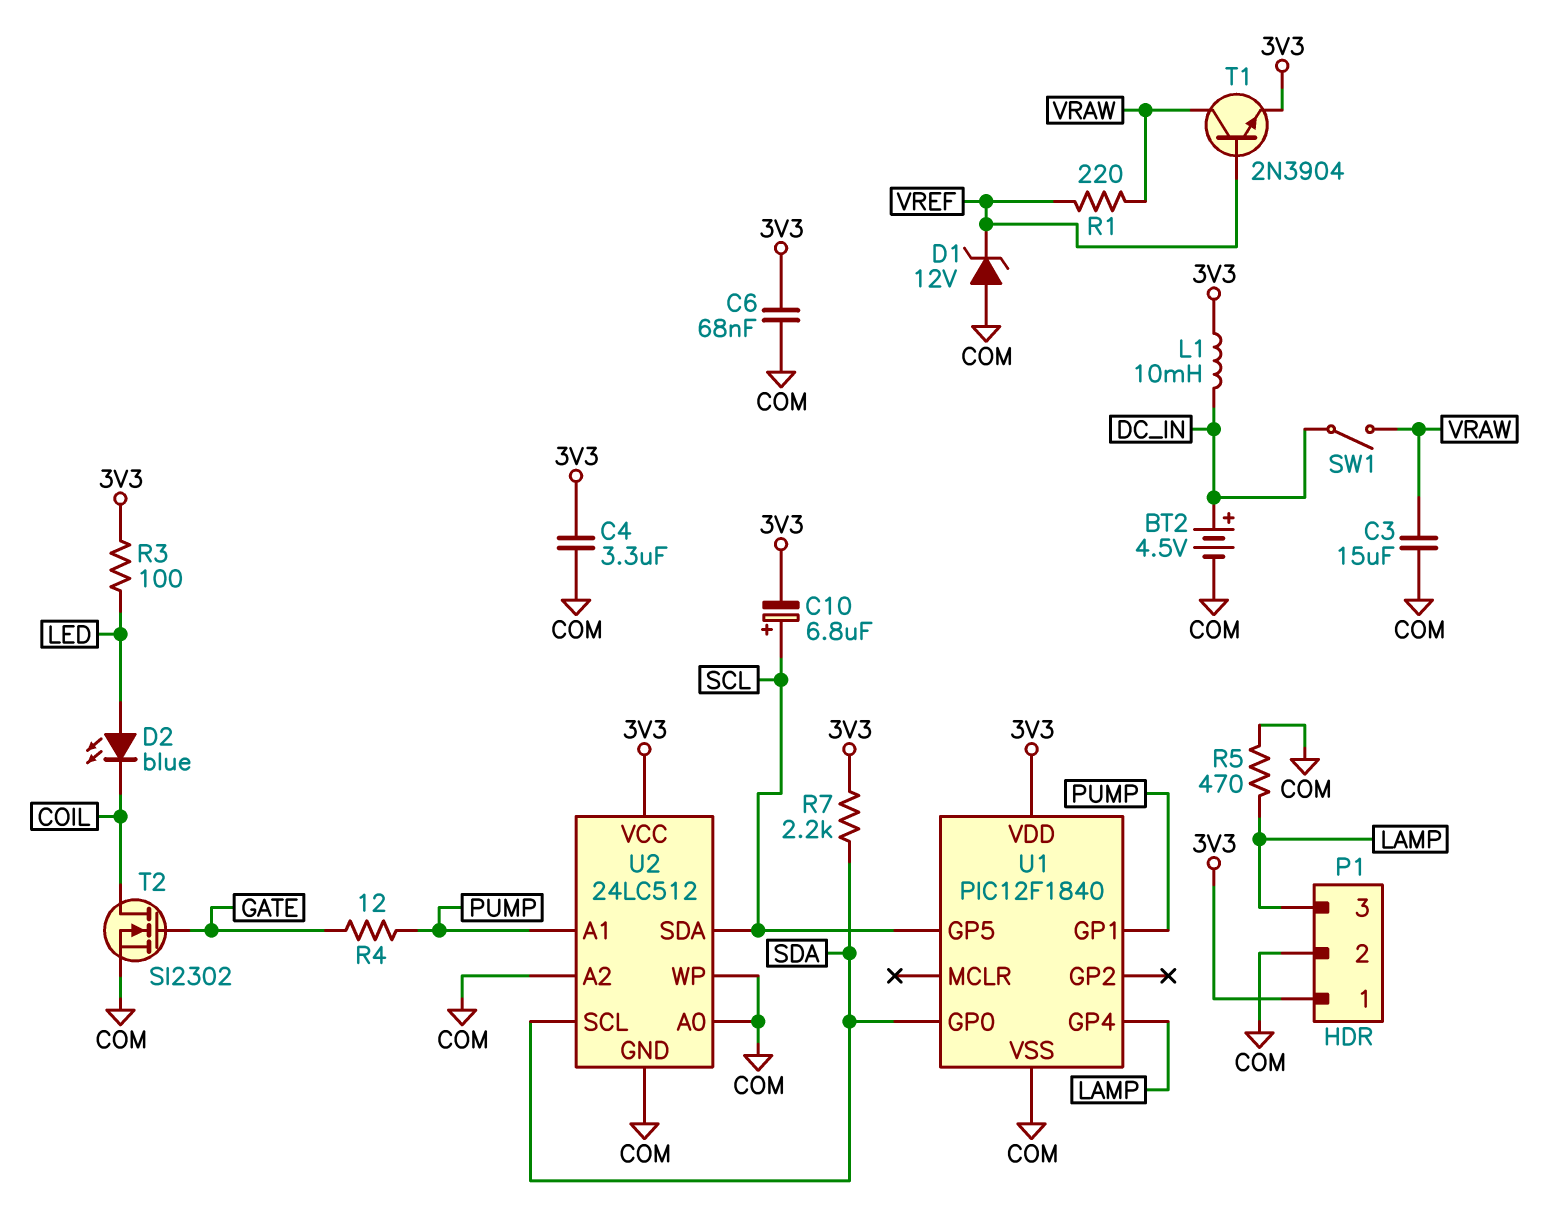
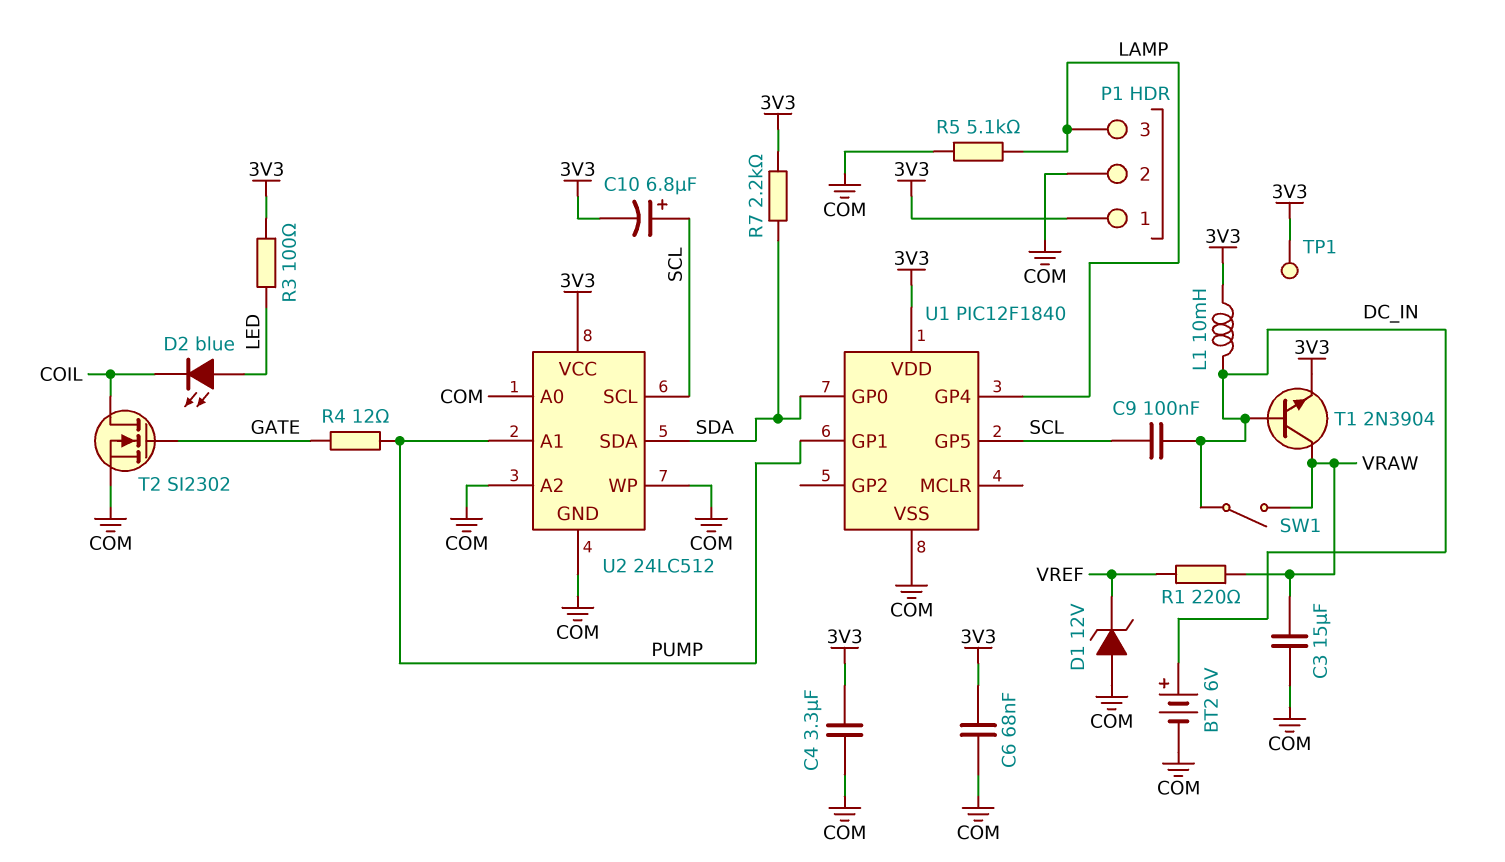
BT2: 4.5V (plus DC_IN, minus COM) -> 6V (plus DC_IN, minus COM)
C9: none -> 100nF (DC_IN, SCL)
R5: 470 (COM, LAMP) -> 5.1k (COM, LAMP)
T1: NPN 2N3904 (B VREF, C VRAW, E 3V3) -> NPN 2N3904 (B DC_IN, C VRAW, E 3V3)
TP1: none -> test point (3V3)
U2 pin SCL: SDA -> SCL
U2 pin SDA: SCL -> SDA

